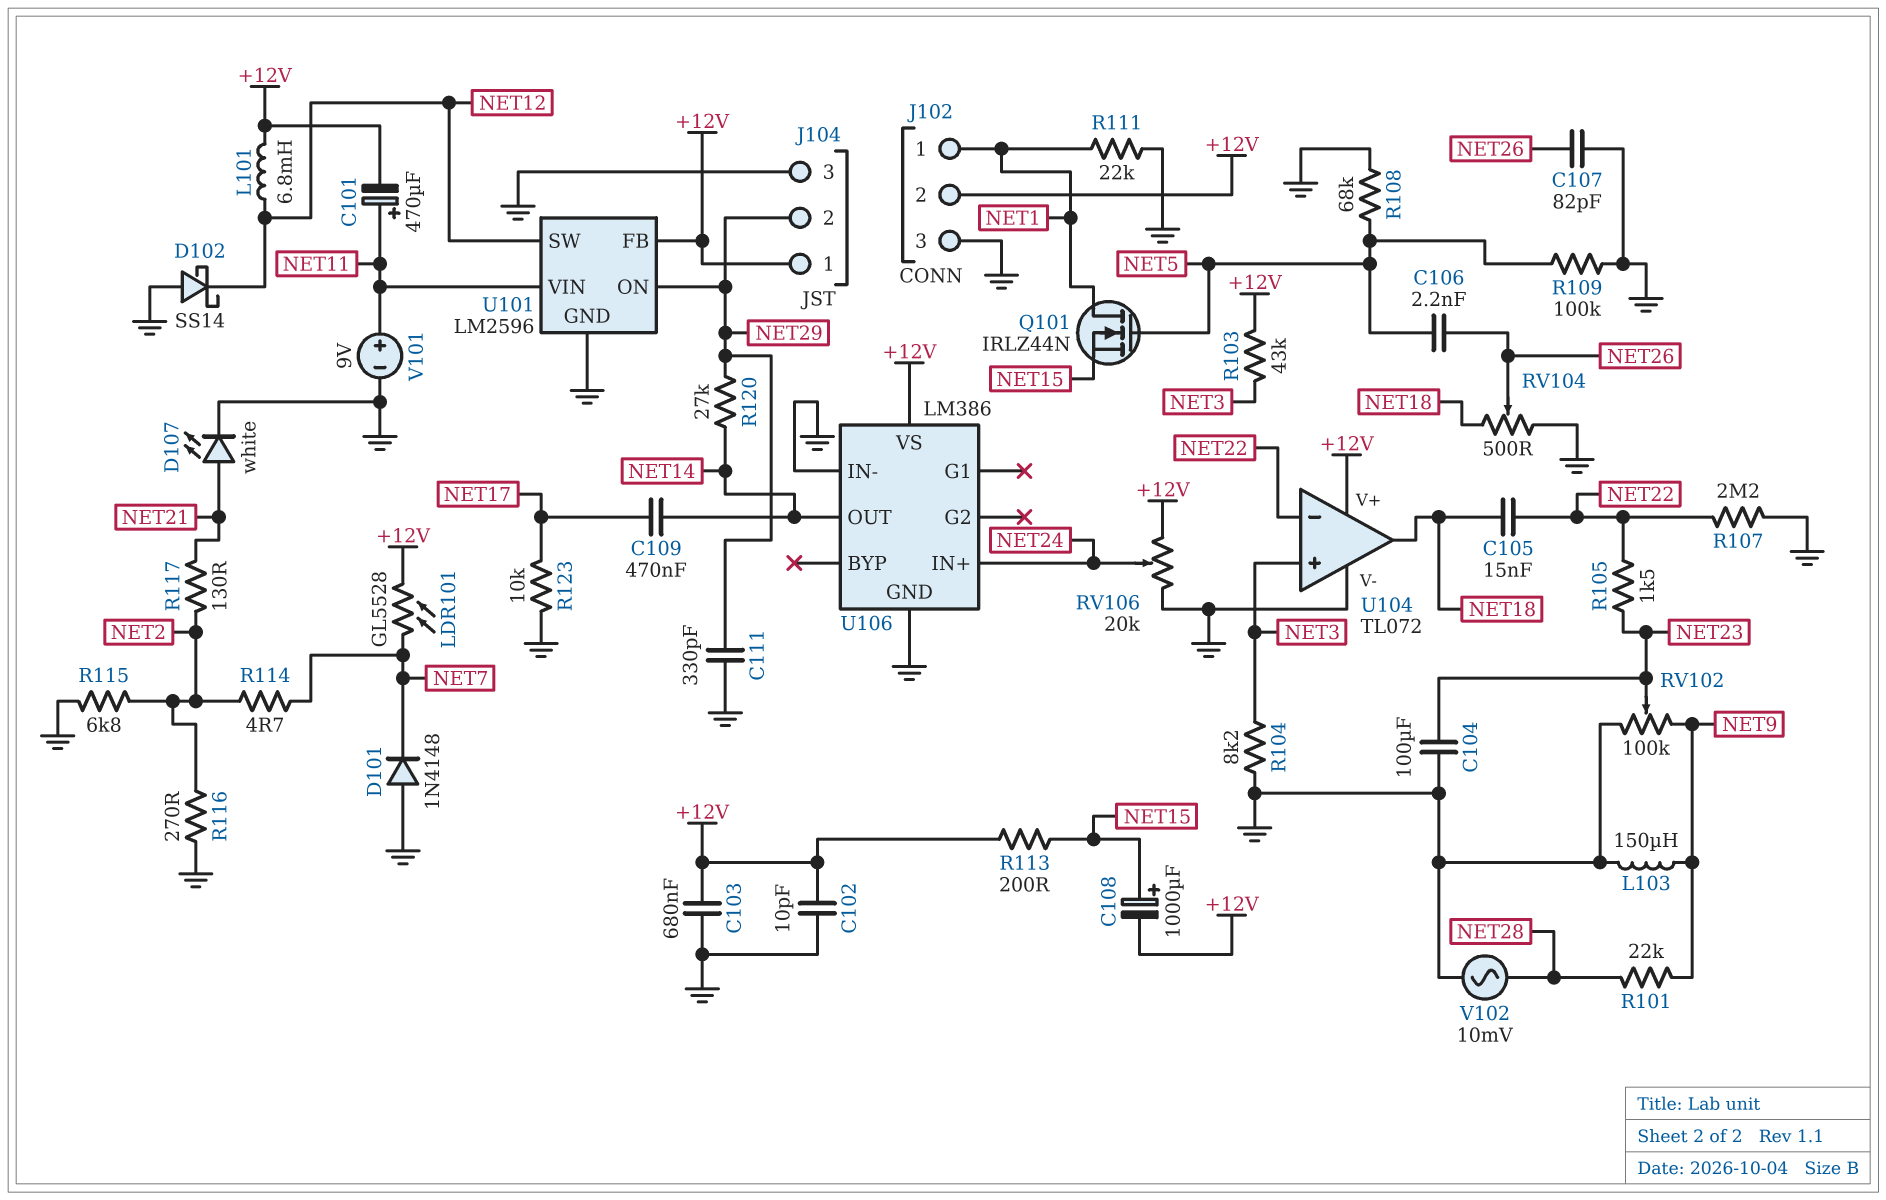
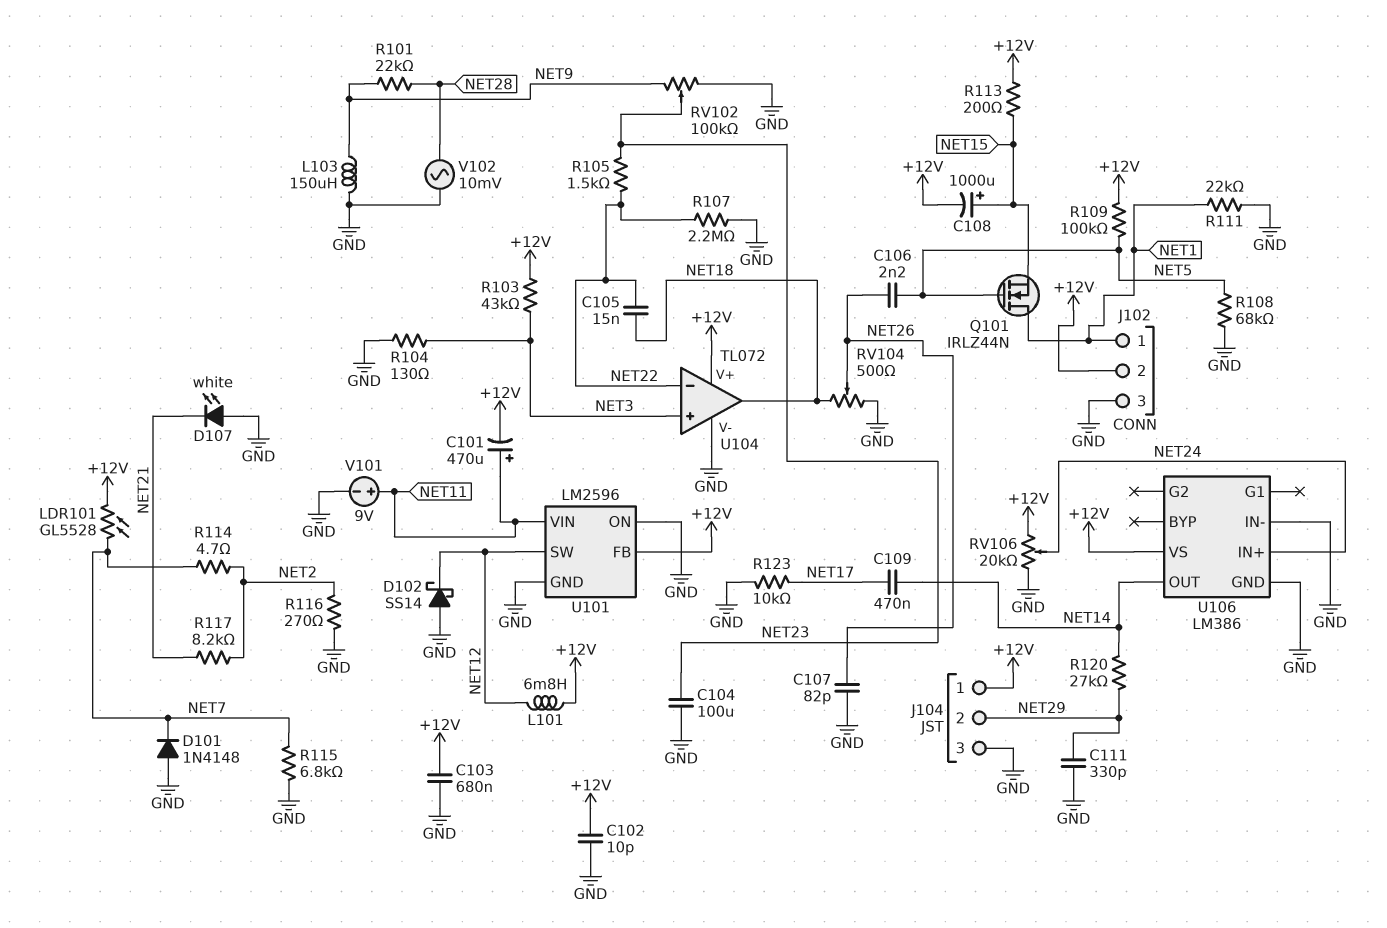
D107: LED white (A NET21, K GND) -> LED white (A GND, K NET21)
R104: 8.2k (GND, NET3) -> 130 (GND, NET3)
R109: 100k (GND, NET5) -> 100k (+12V, NET5)
R115: 6.8k (GND, NET2) -> 6.8k (GND, NET7)
R117: 130 (NET2, NET21) -> 8.2k (NET2, NET21)
U101 pin ON: NET29 -> GND

